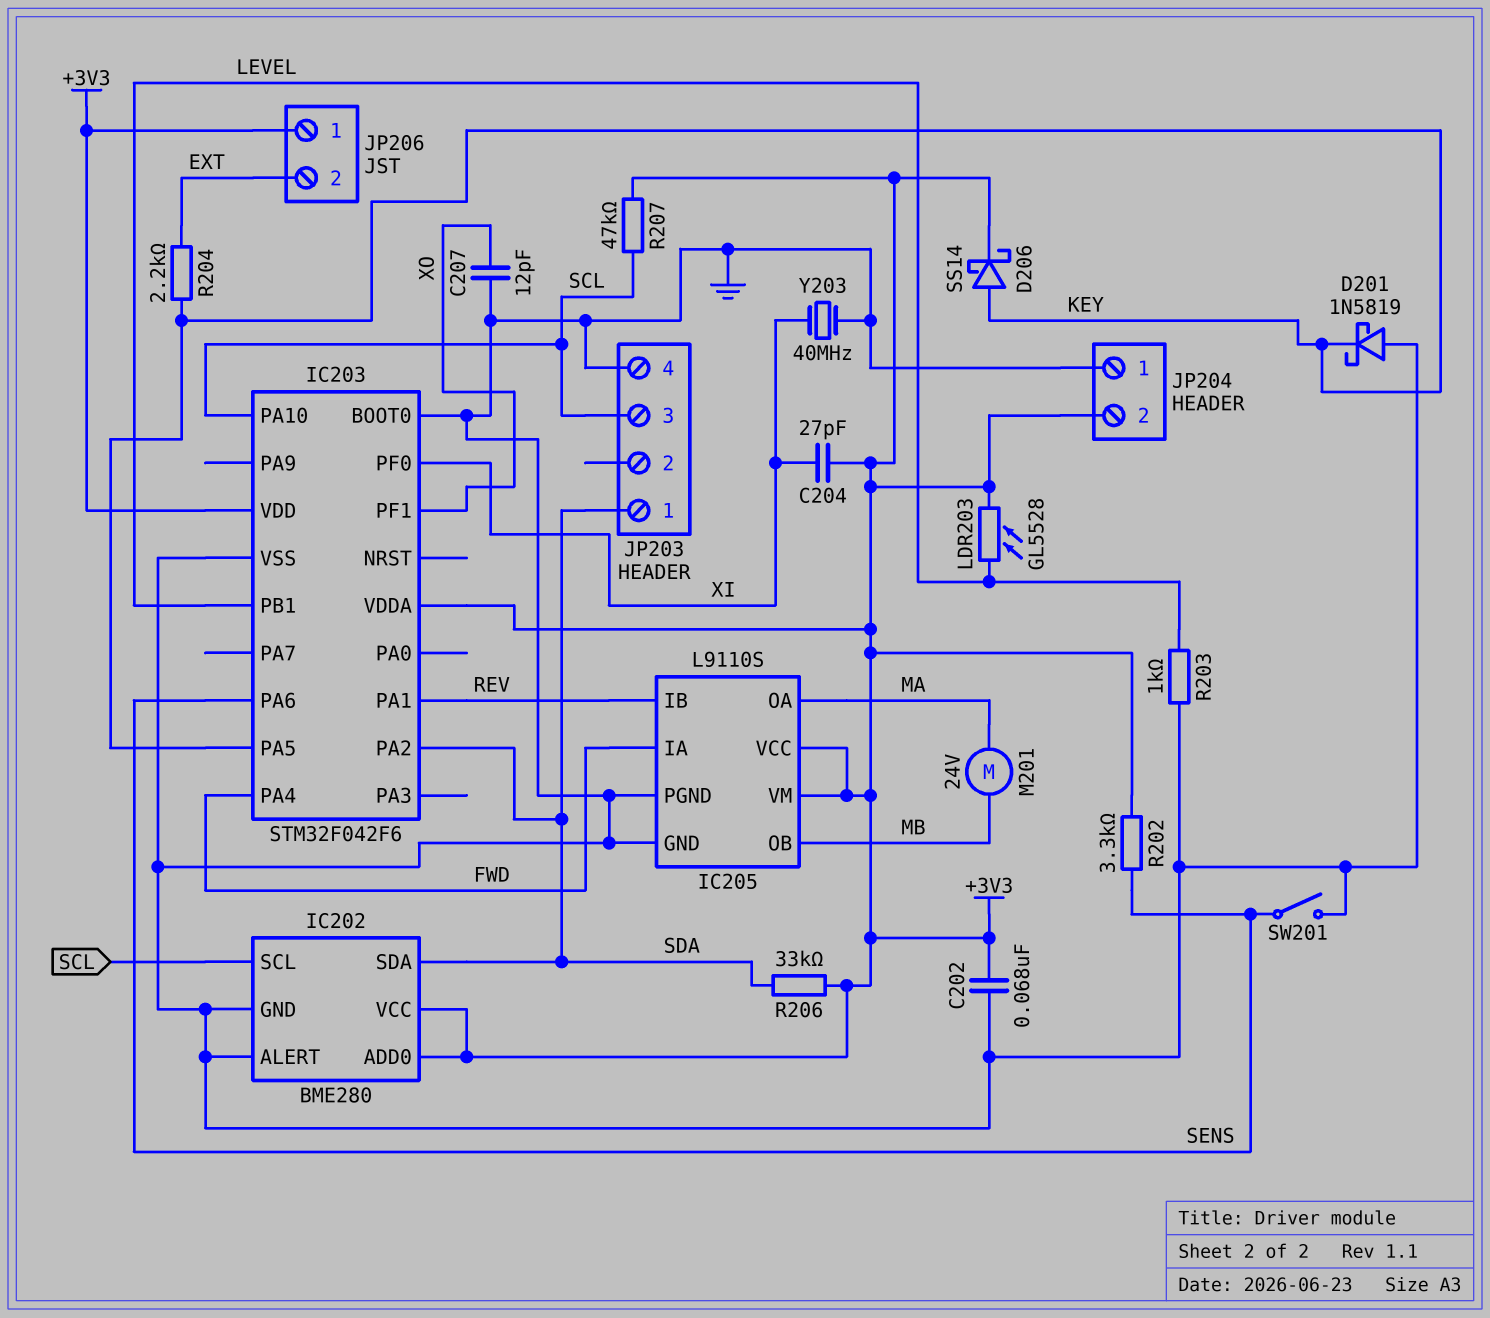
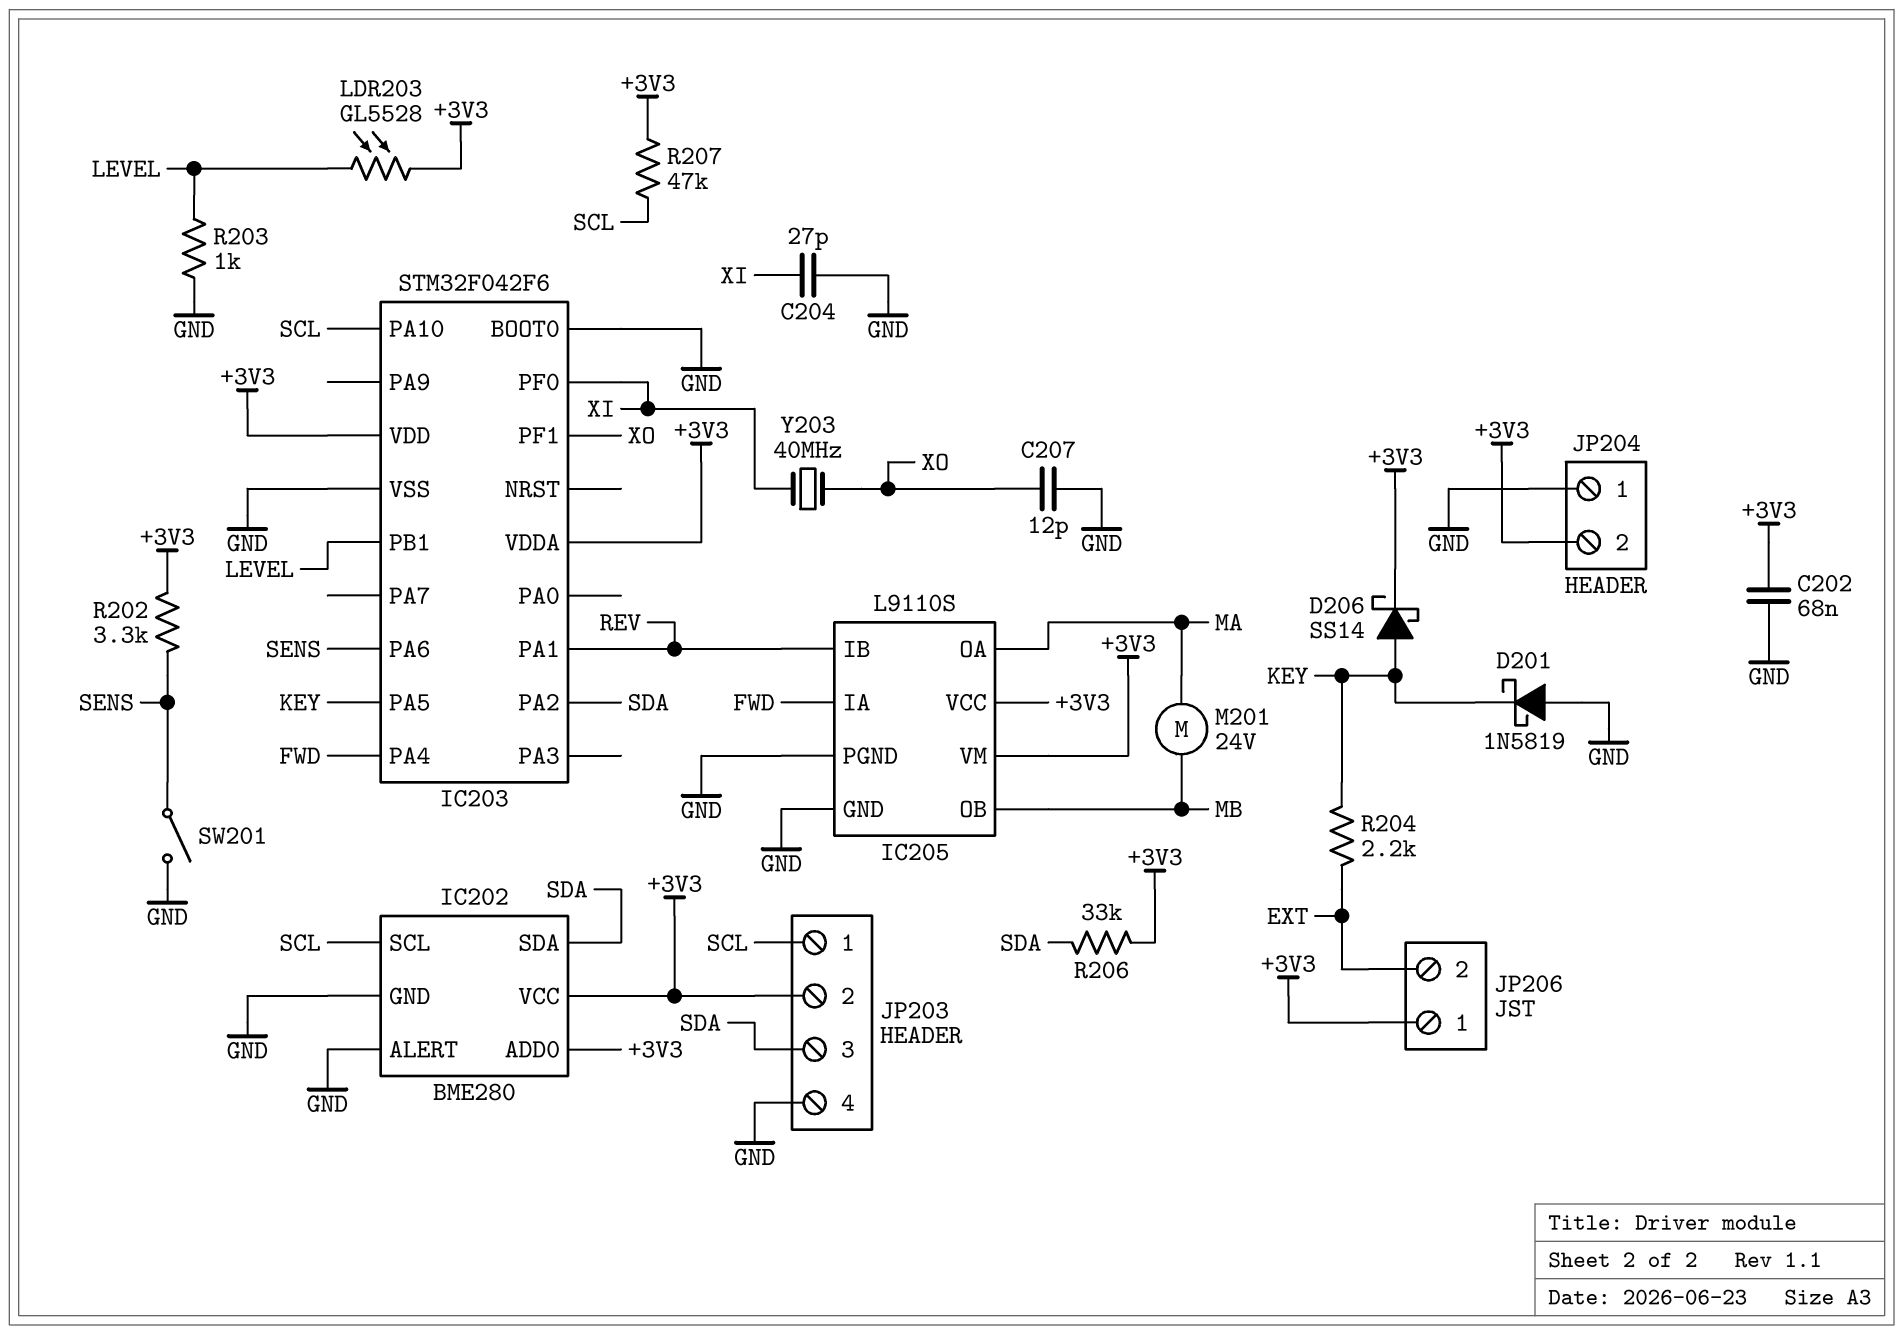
C204: 27pF (+3V3, XI) -> 27pF (GND, XI)
JP203 pin 1: SDA -> SCL
JP203 pin 2: none -> +3V3
JP203 pin 3: SCL -> SDA
Y203: 40MHz (GND, XI) -> 40MHz (XI, XO)

